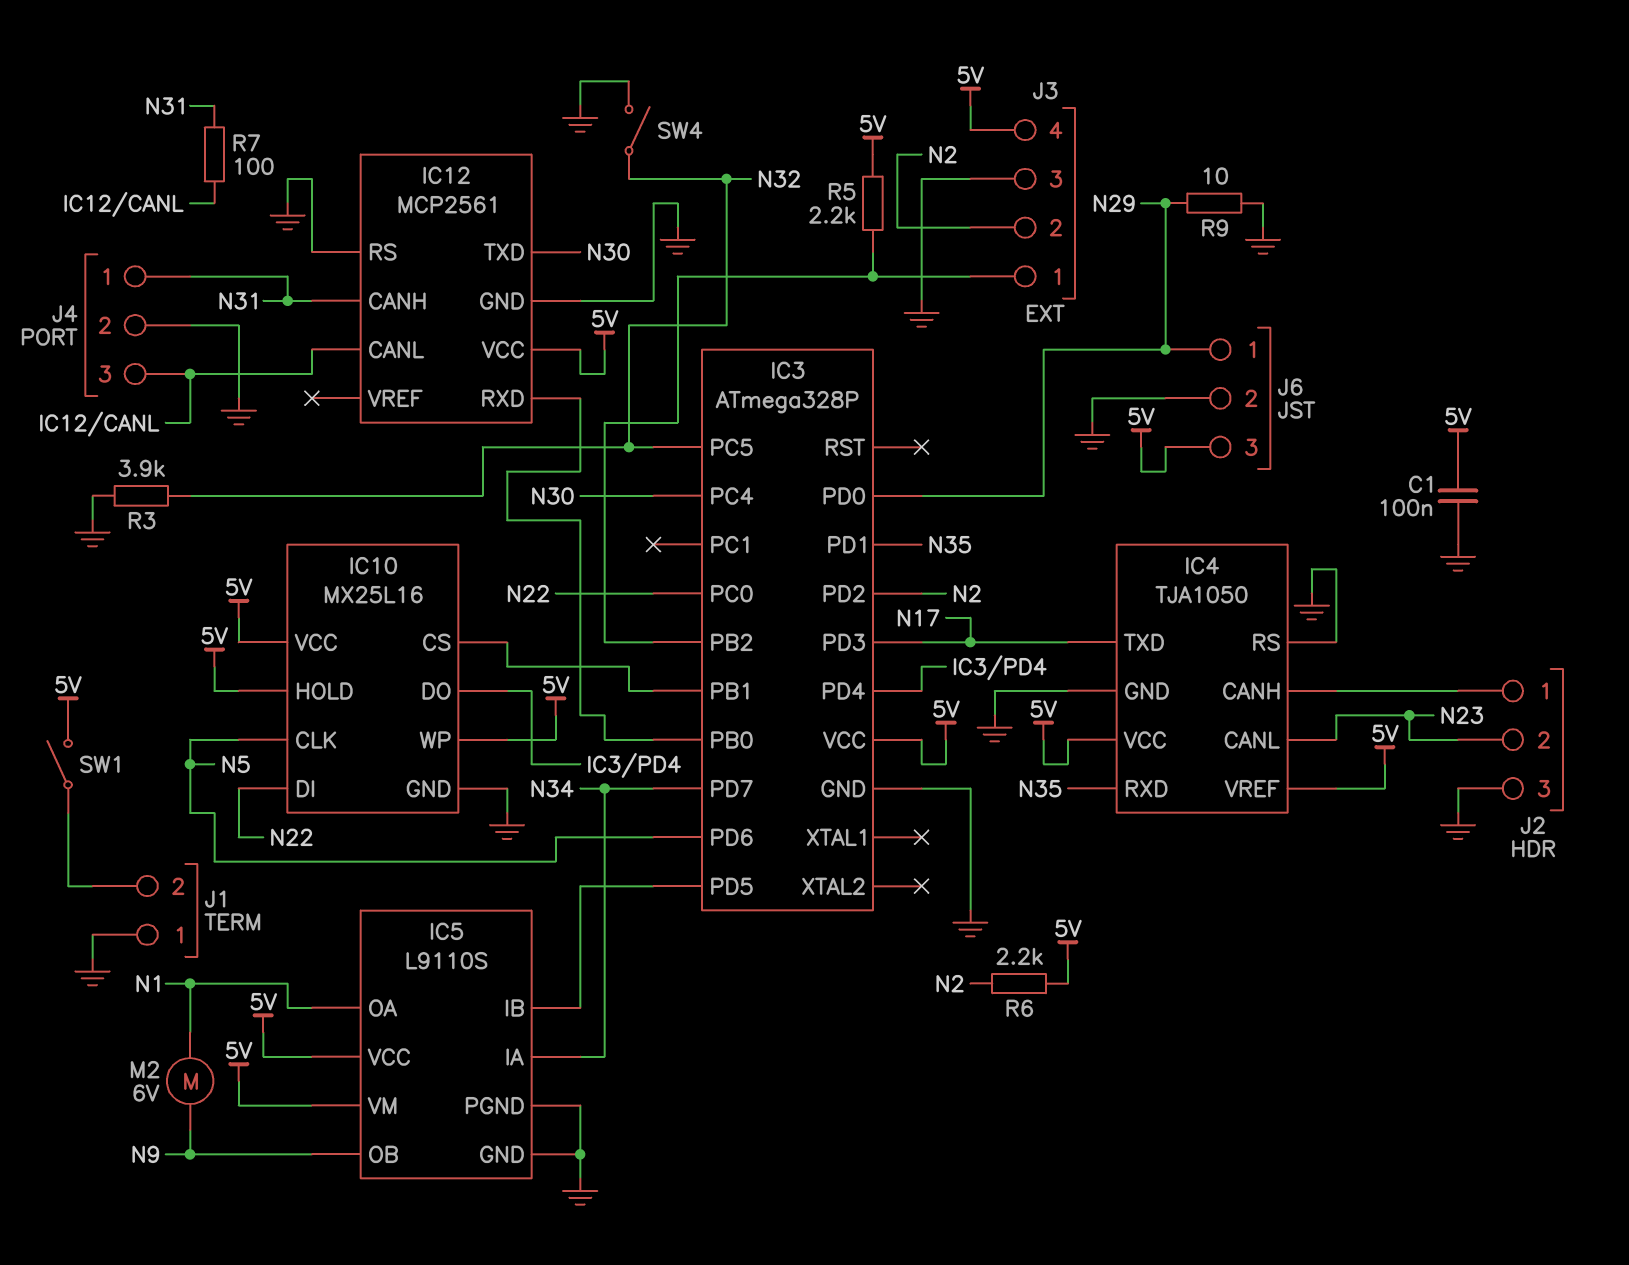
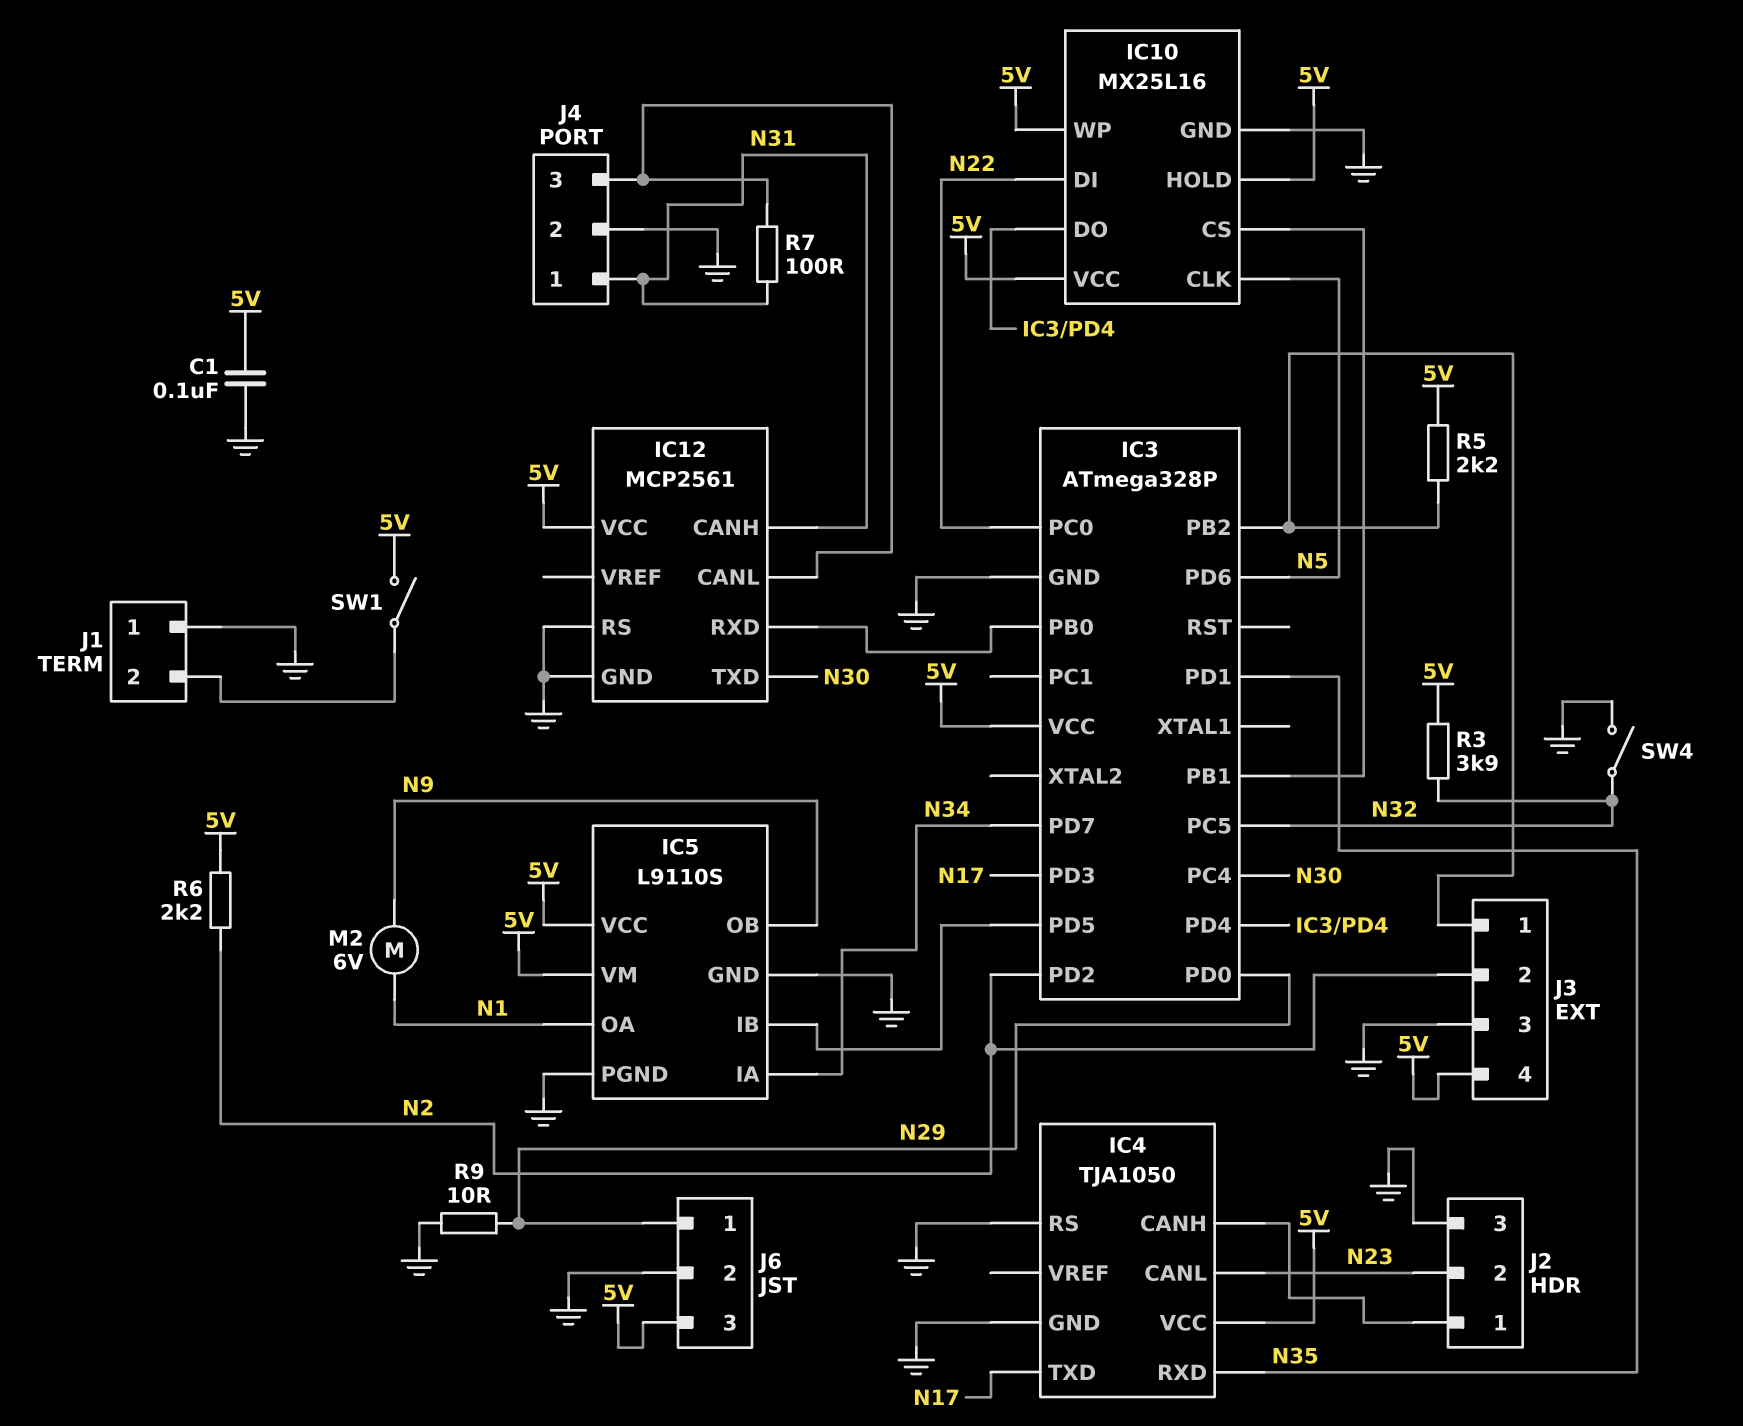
IC4 pin VREF: 5V -> none
R3: 3.9k (GND, N32) -> 3.9k (5V, N32)

